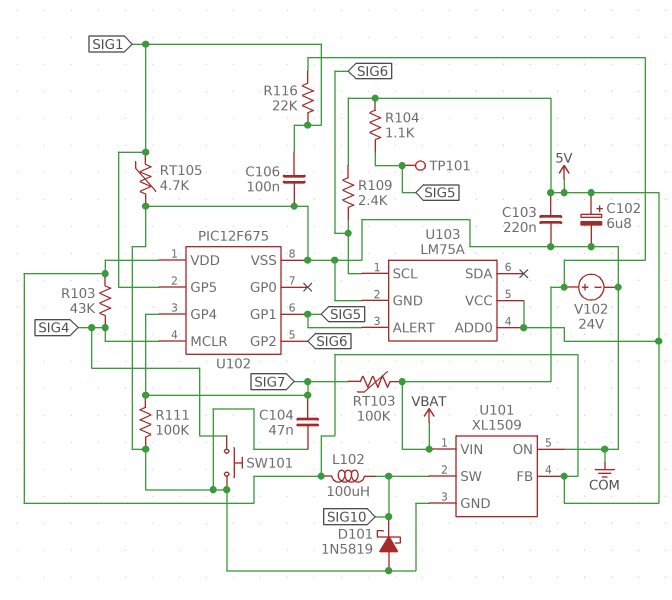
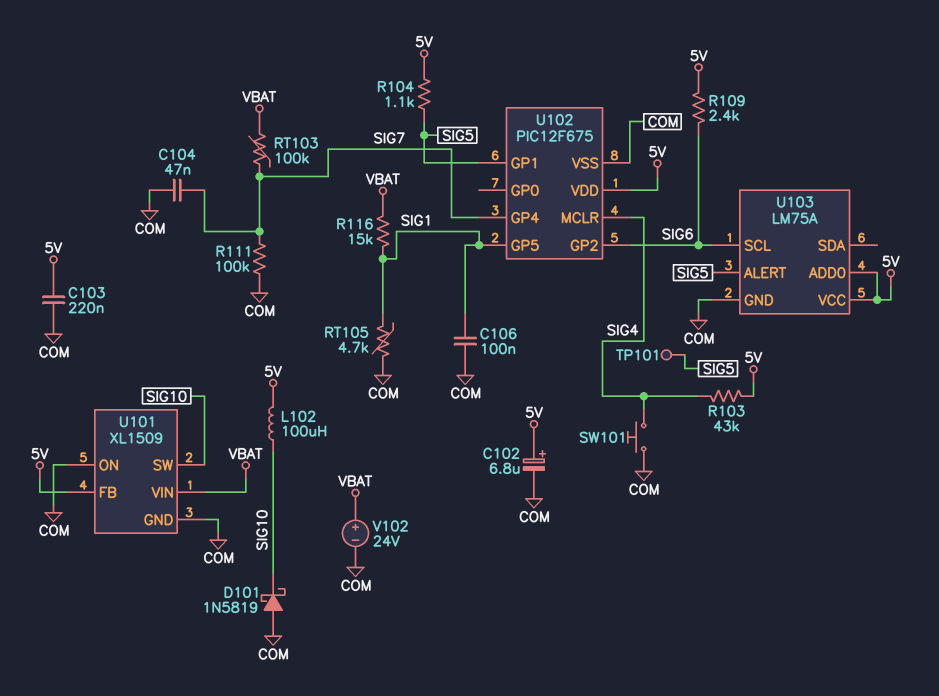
R116: 22k (SIG1, VBAT) -> 15k (SIG1, VBAT)

